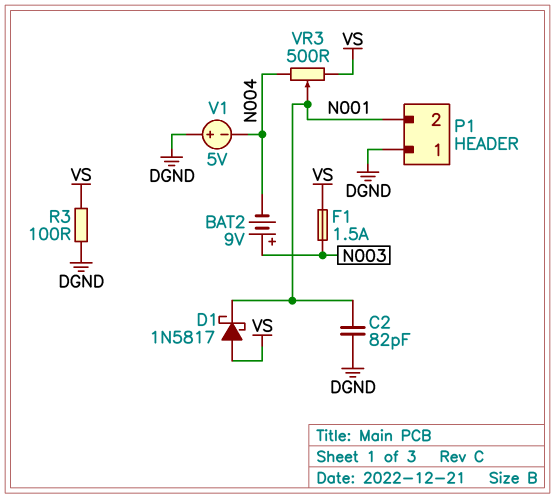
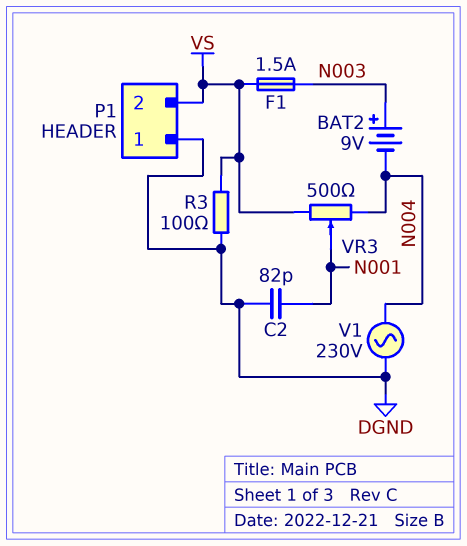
D1: schottky 1N5817 (A VS, K N001) -> none
P1 pin 2: N001 -> VS
V1: 5V (plus DGND, minus N004) -> AC 230V (DGND, N004)

